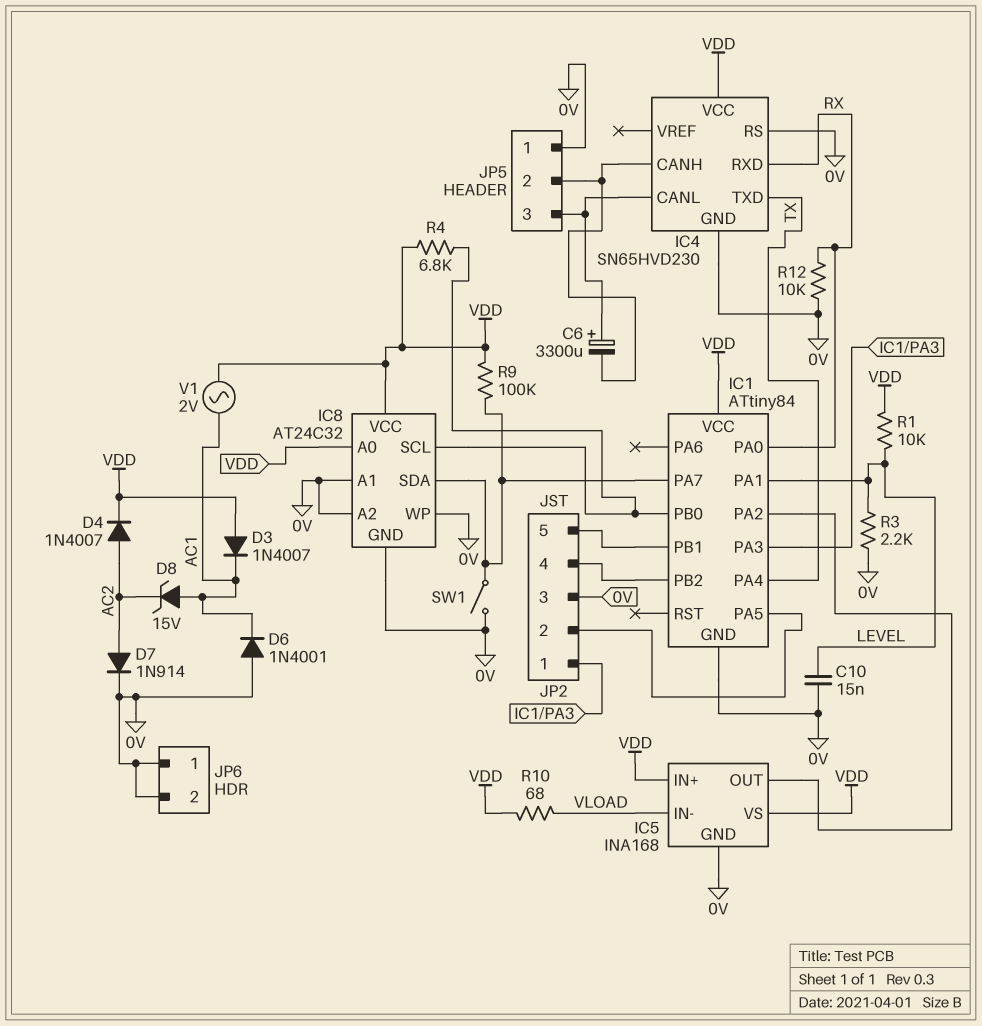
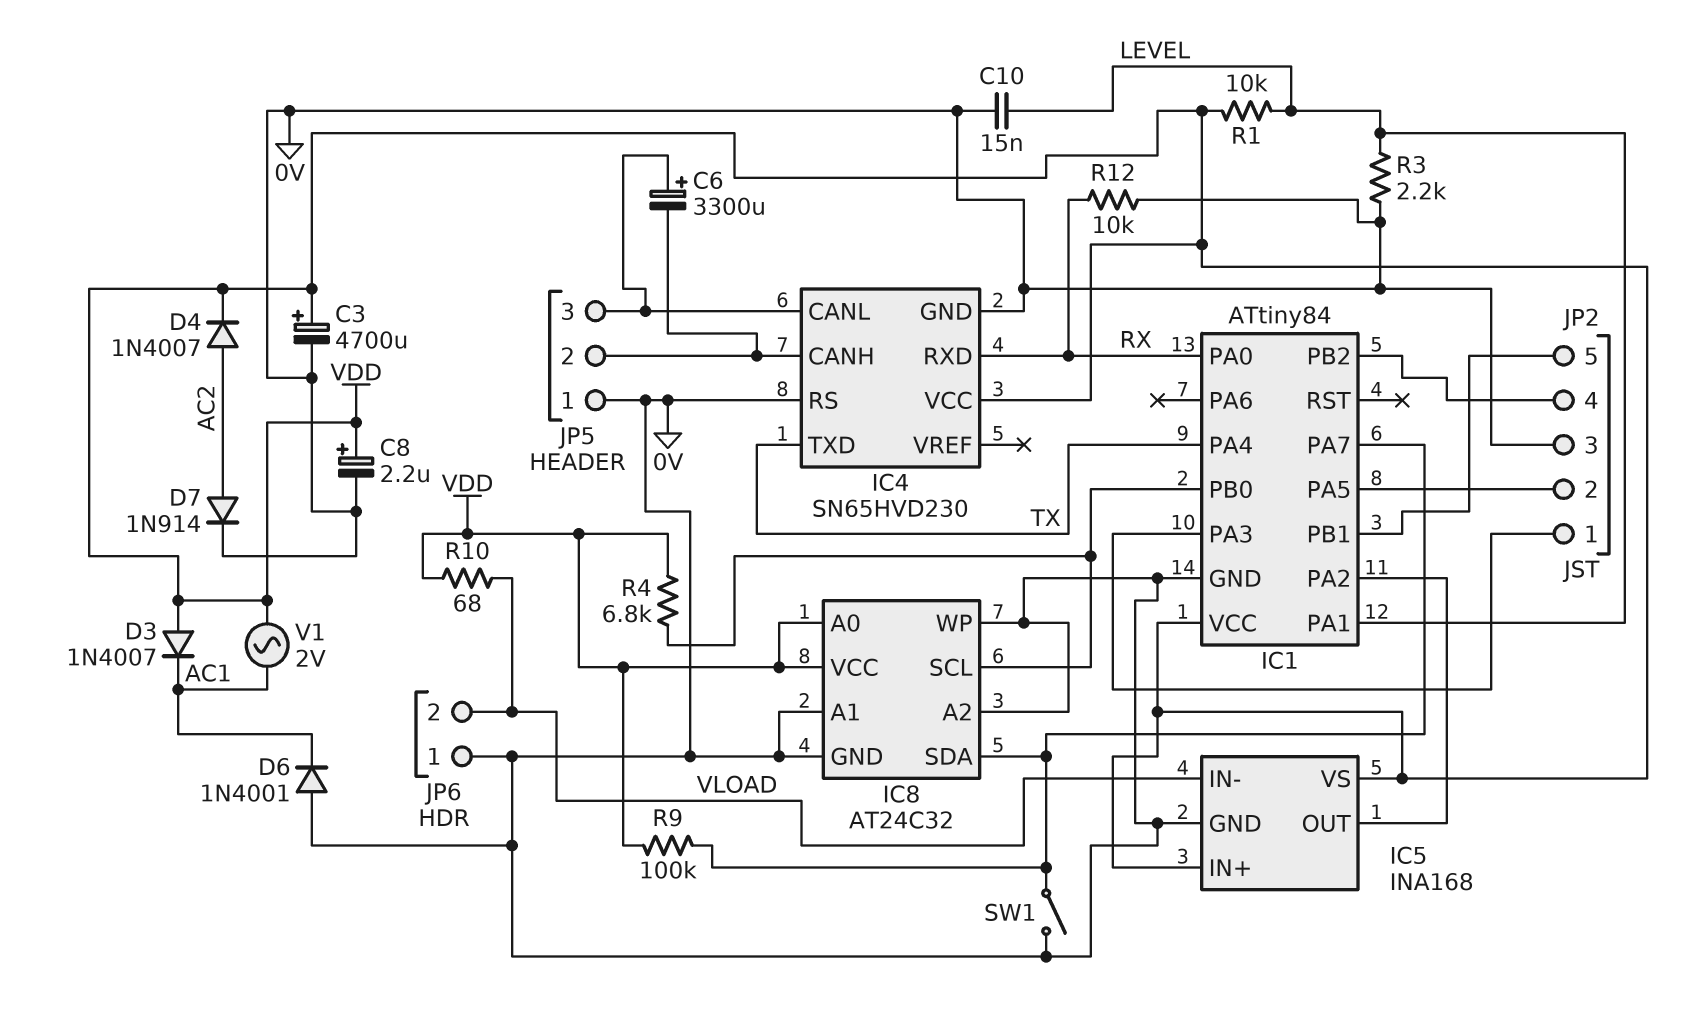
C3: none -> 4700uF (plus VDD, minus 0V)
C8: none -> 2.2uF (plus VDD, minus 0V)
D8: zener 15V (A AC1, K AC2) -> none
JP6 pin 2: 0V -> VLOAD

